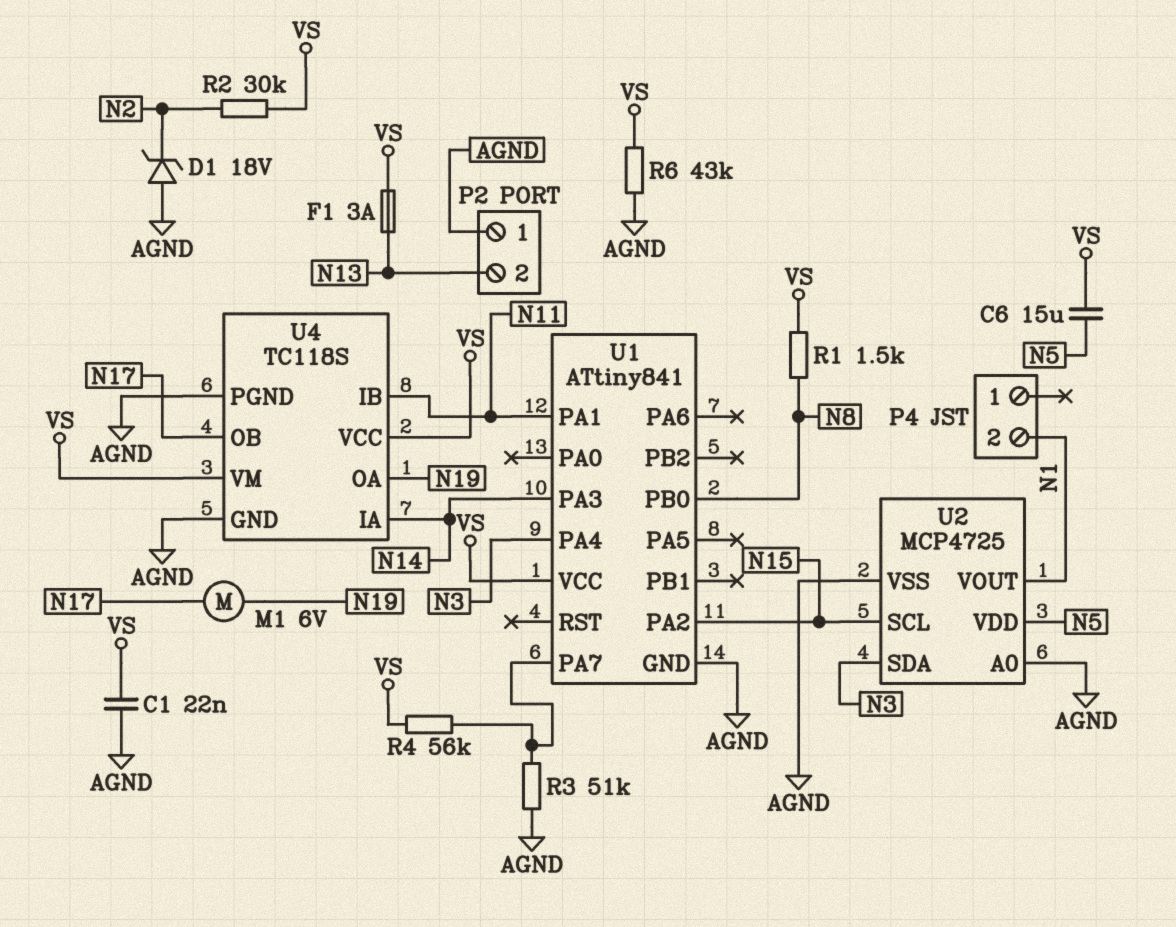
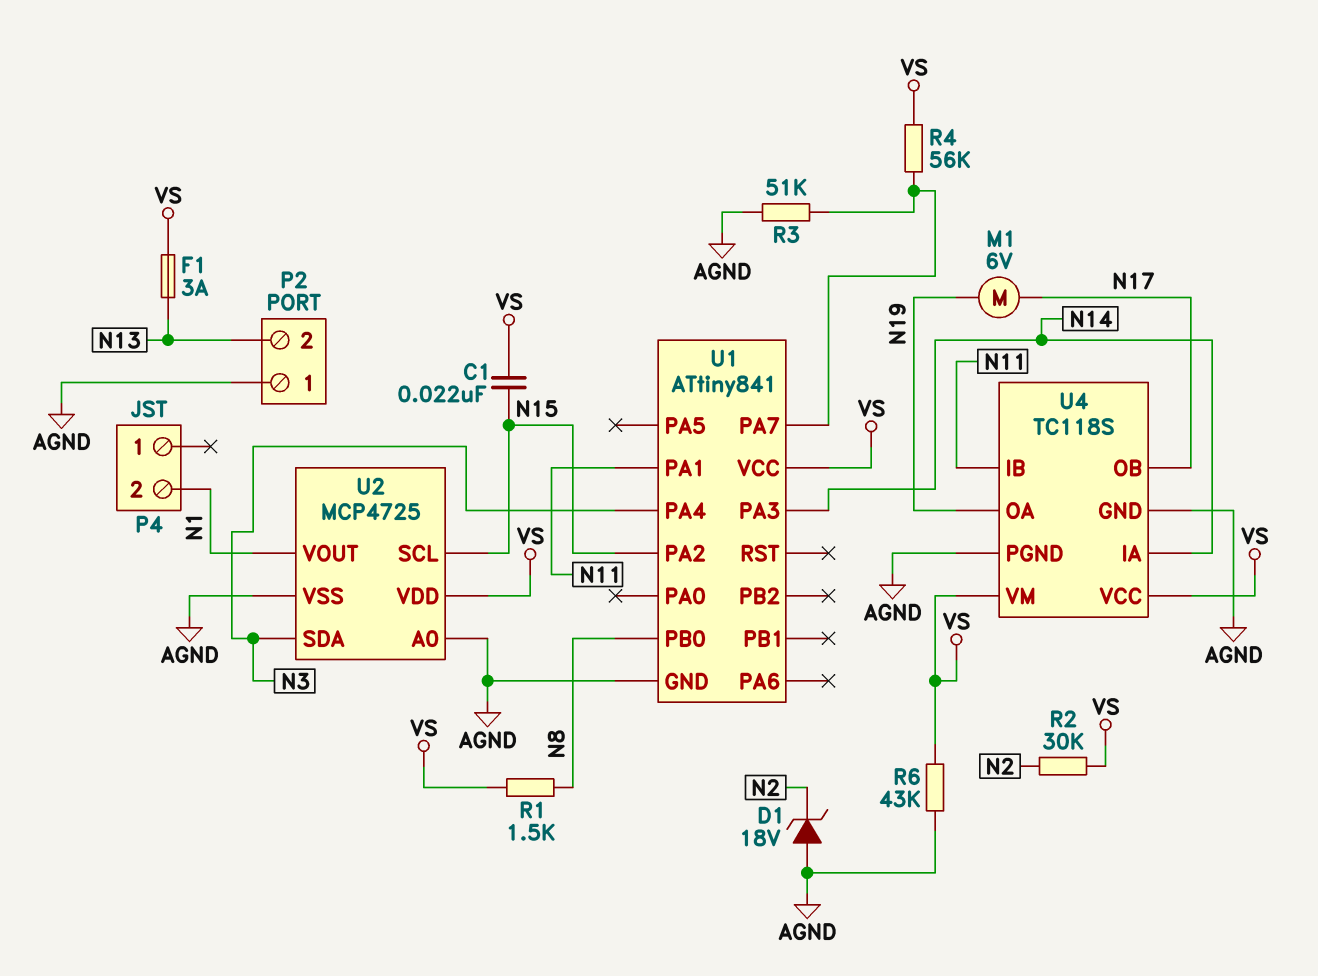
C1: 22nF (AGND, VS) -> 22nF (N15, VS)
C6: 15uF (N5, VS) -> none
U2 pin VDD: N5 -> VS

